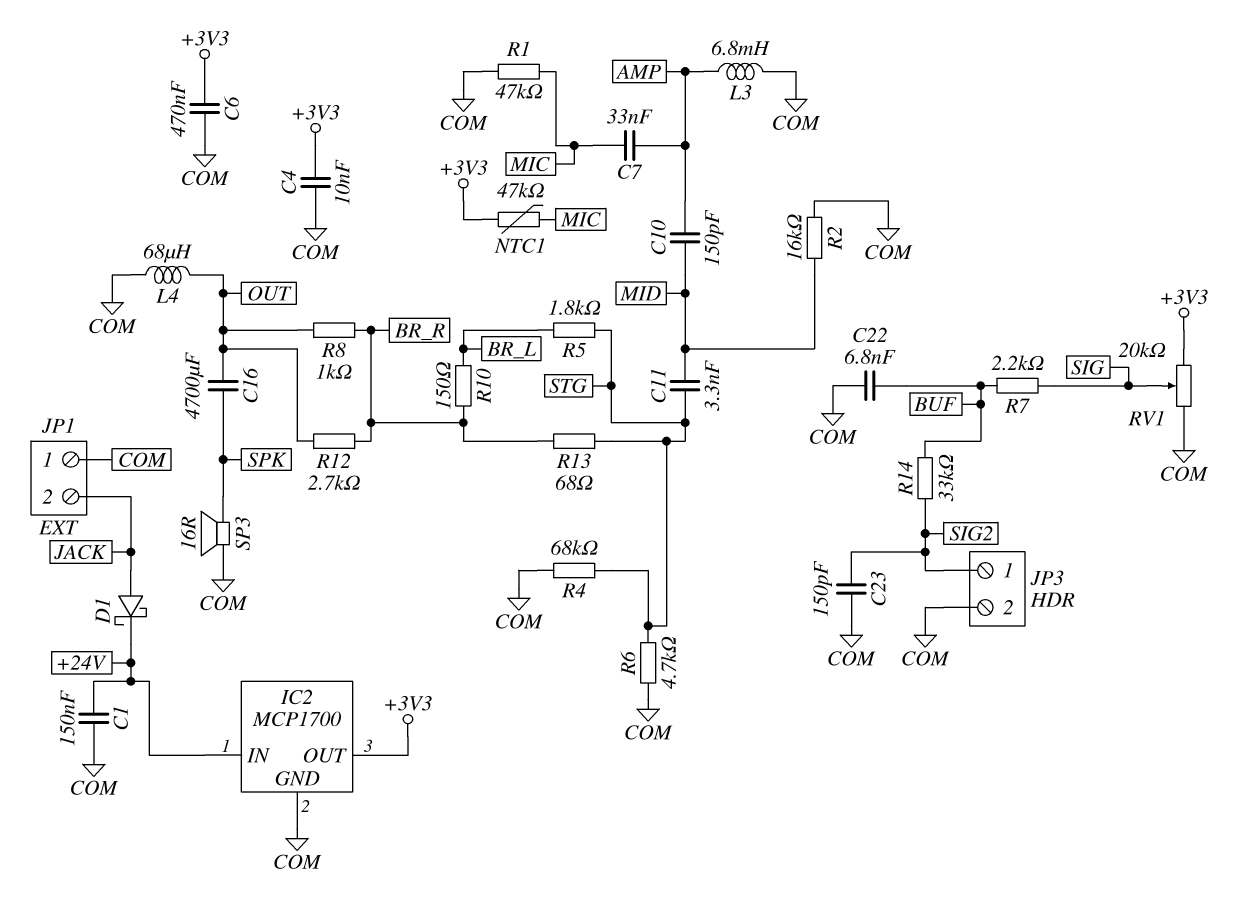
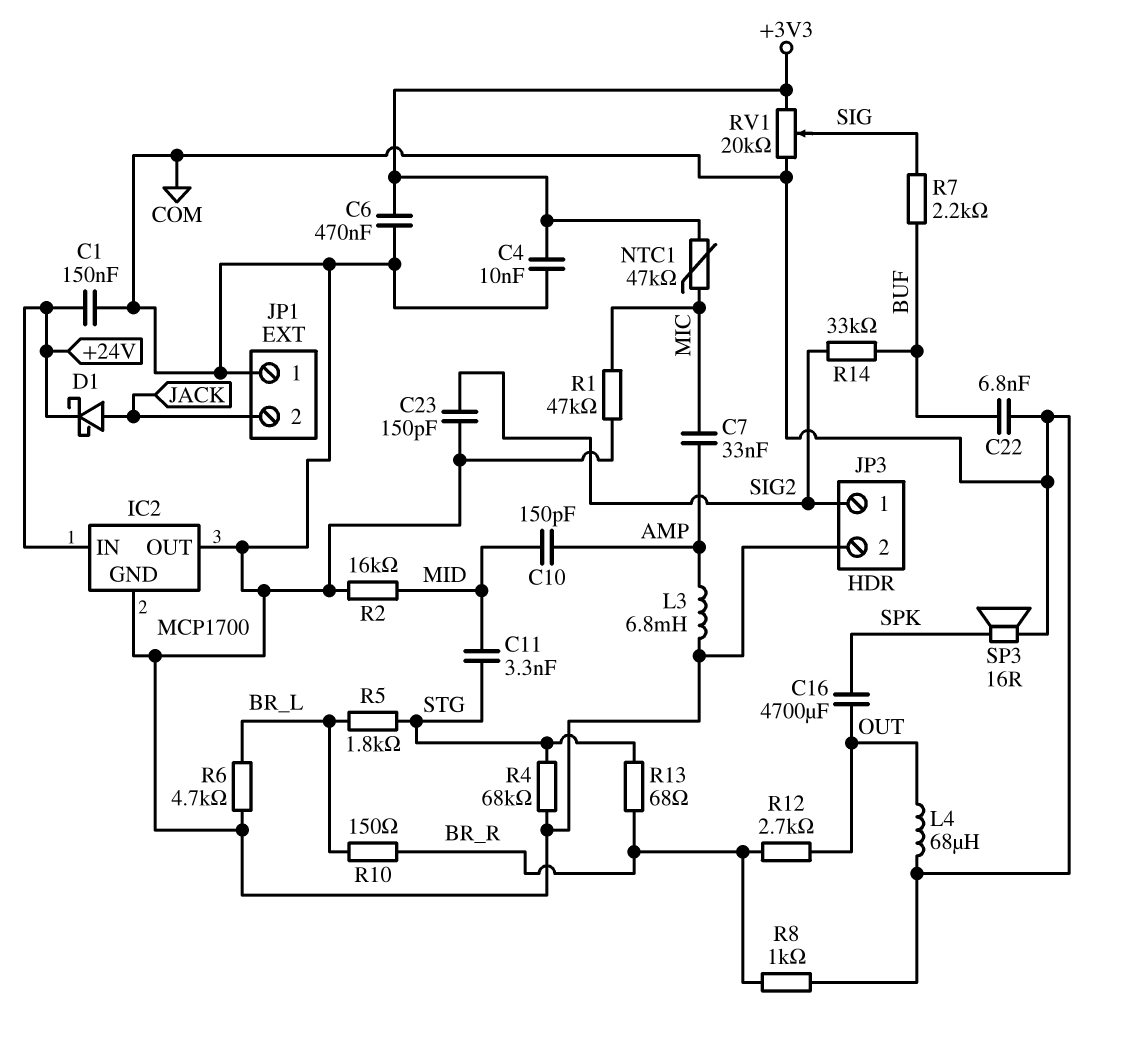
IC2 pin OUT: +3V3 -> COM
R6: 4.7k (COM, STG) -> 4.7k (BR_L, COM)
R8: 1k (BR_R, OUT) -> 1k (BR_R, COM)

